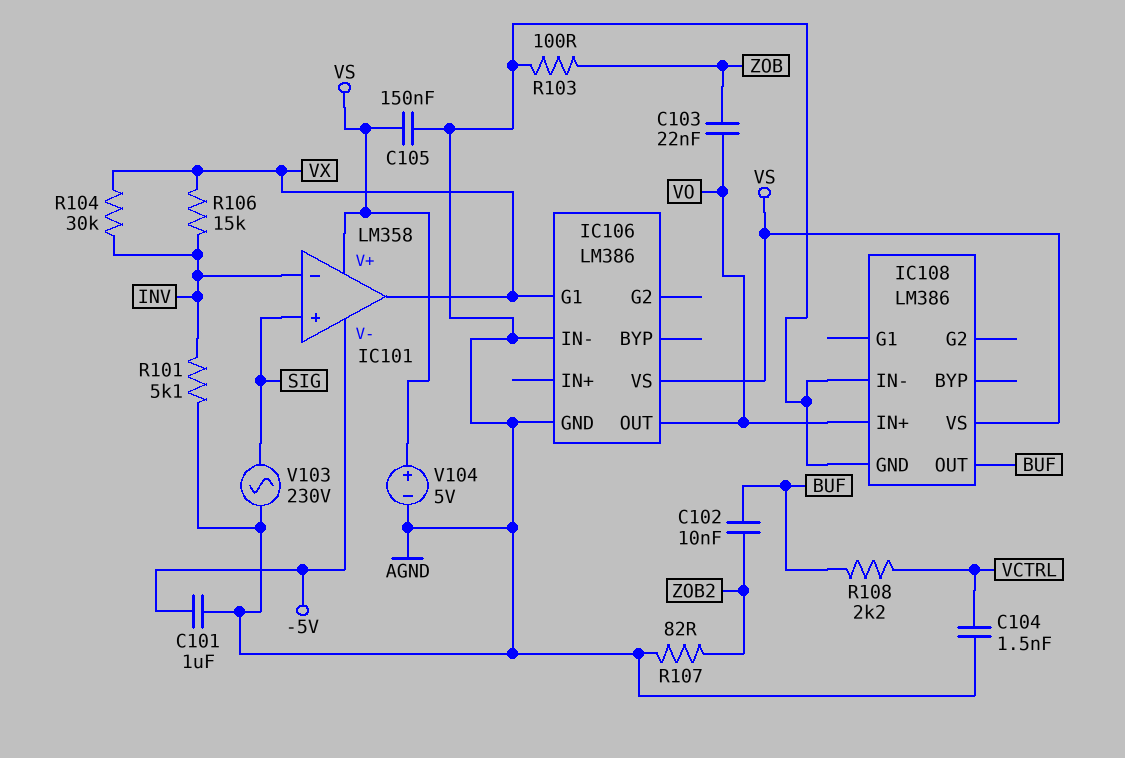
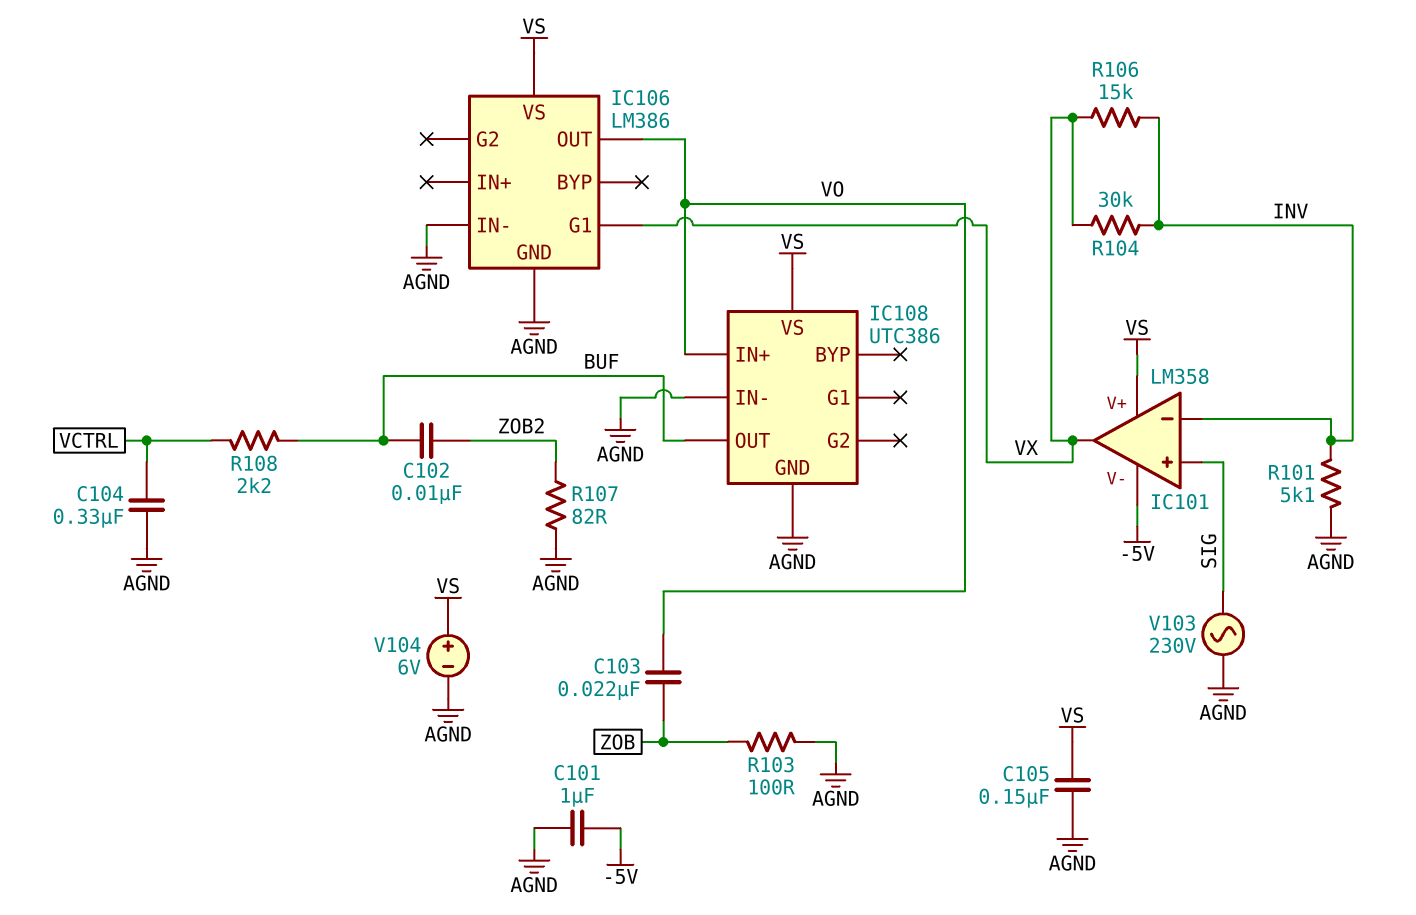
C104: 1.5nF (AGND, VCTRL) -> 330nF (AGND, VCTRL)
IC108: LM386 -> UTC386
V104: 5V (plus VS, minus AGND) -> 6V (plus VS, minus AGND)

